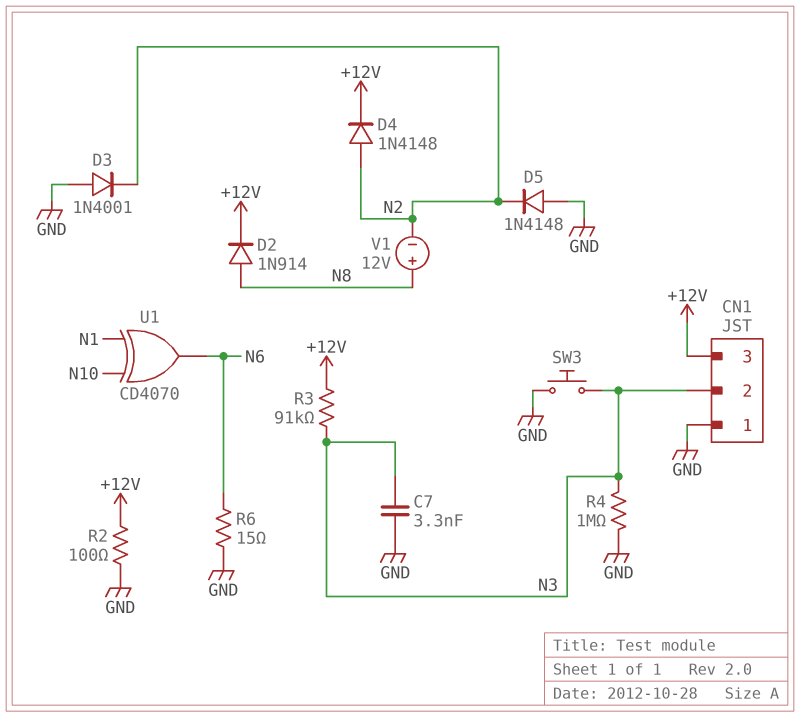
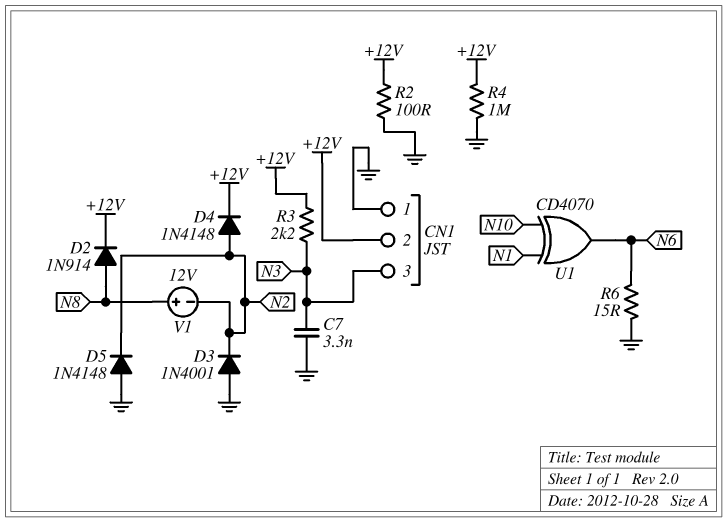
CN1 pin 2: N3 -> +12V
CN1 pin 3: +12V -> N3
R3: 91k (+12V, N3) -> 2.2k (+12V, N3)
R4: 1M (GND, N3) -> 1M (+12V, GND)
SW3: button (GND, N3) -> none

